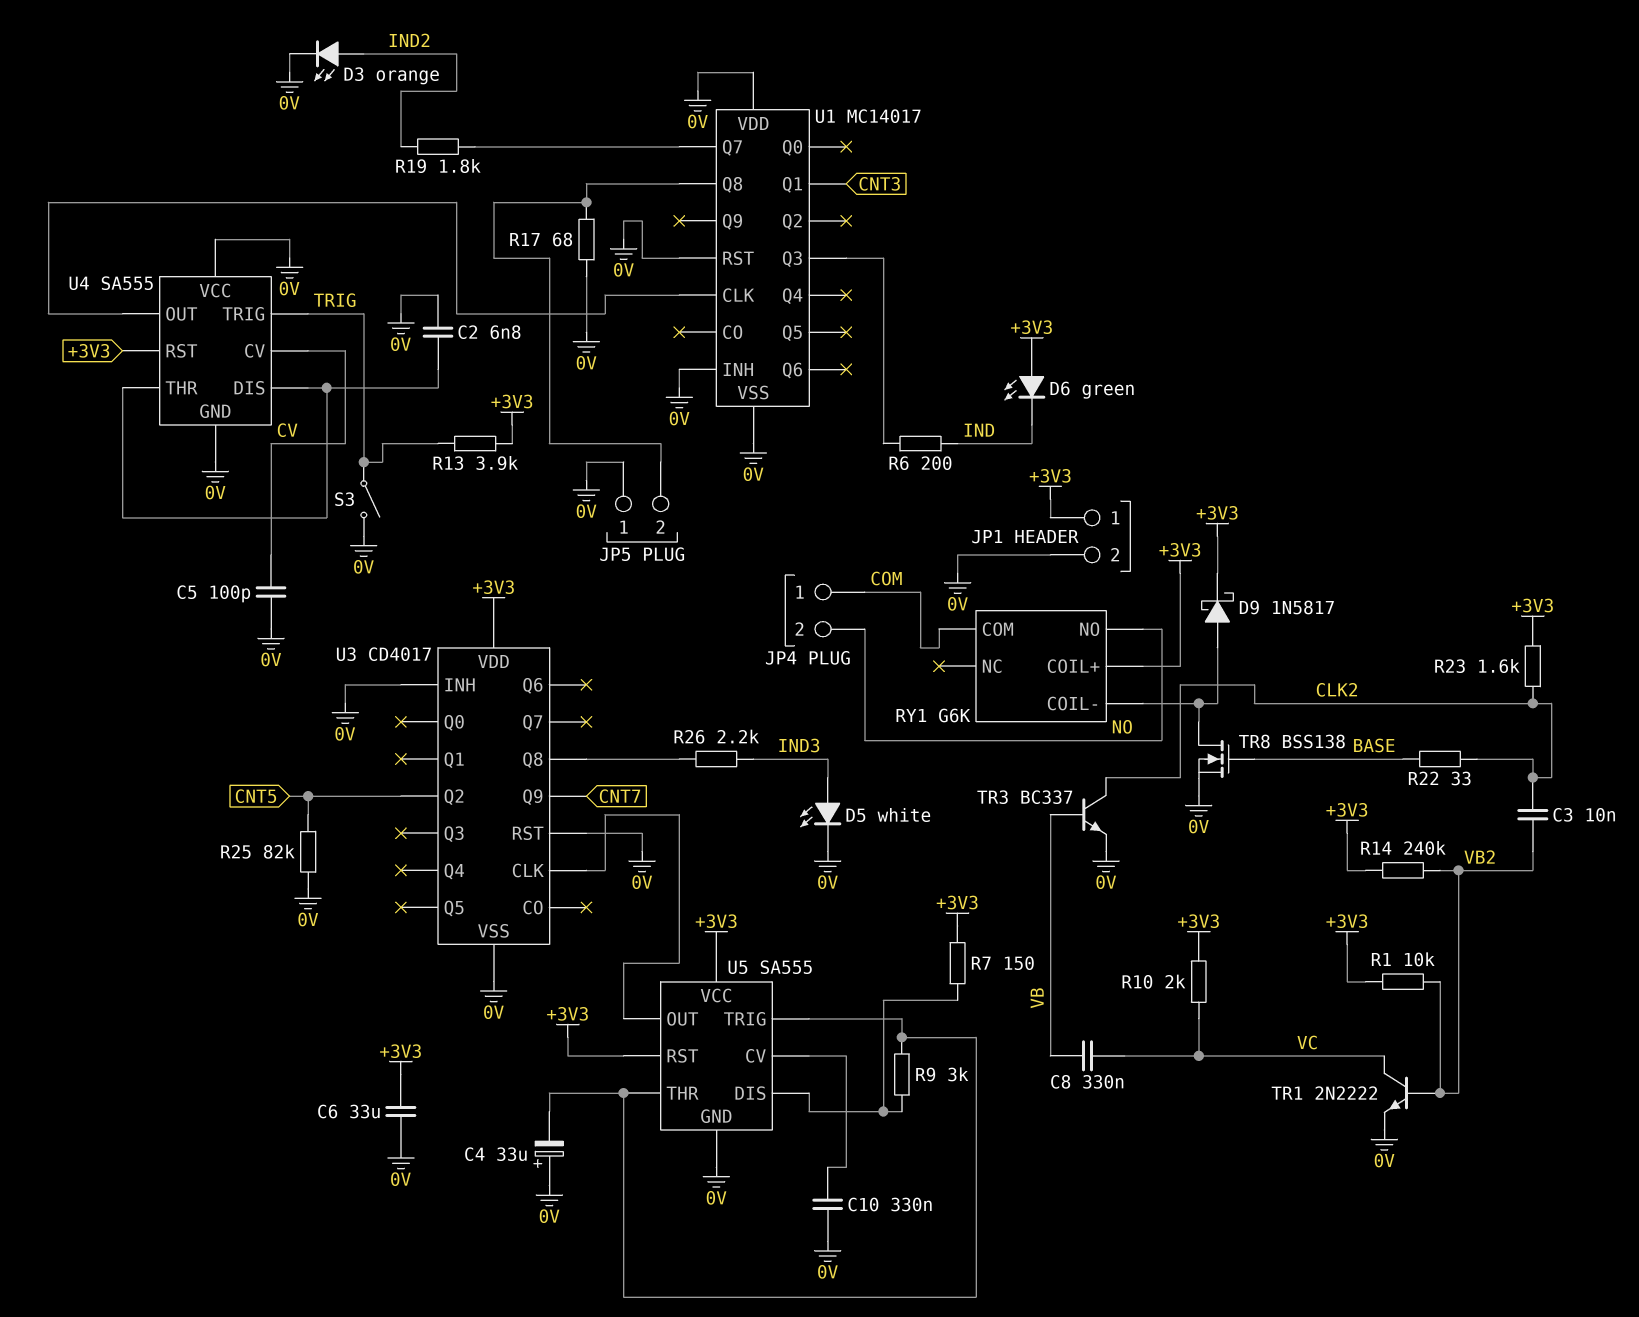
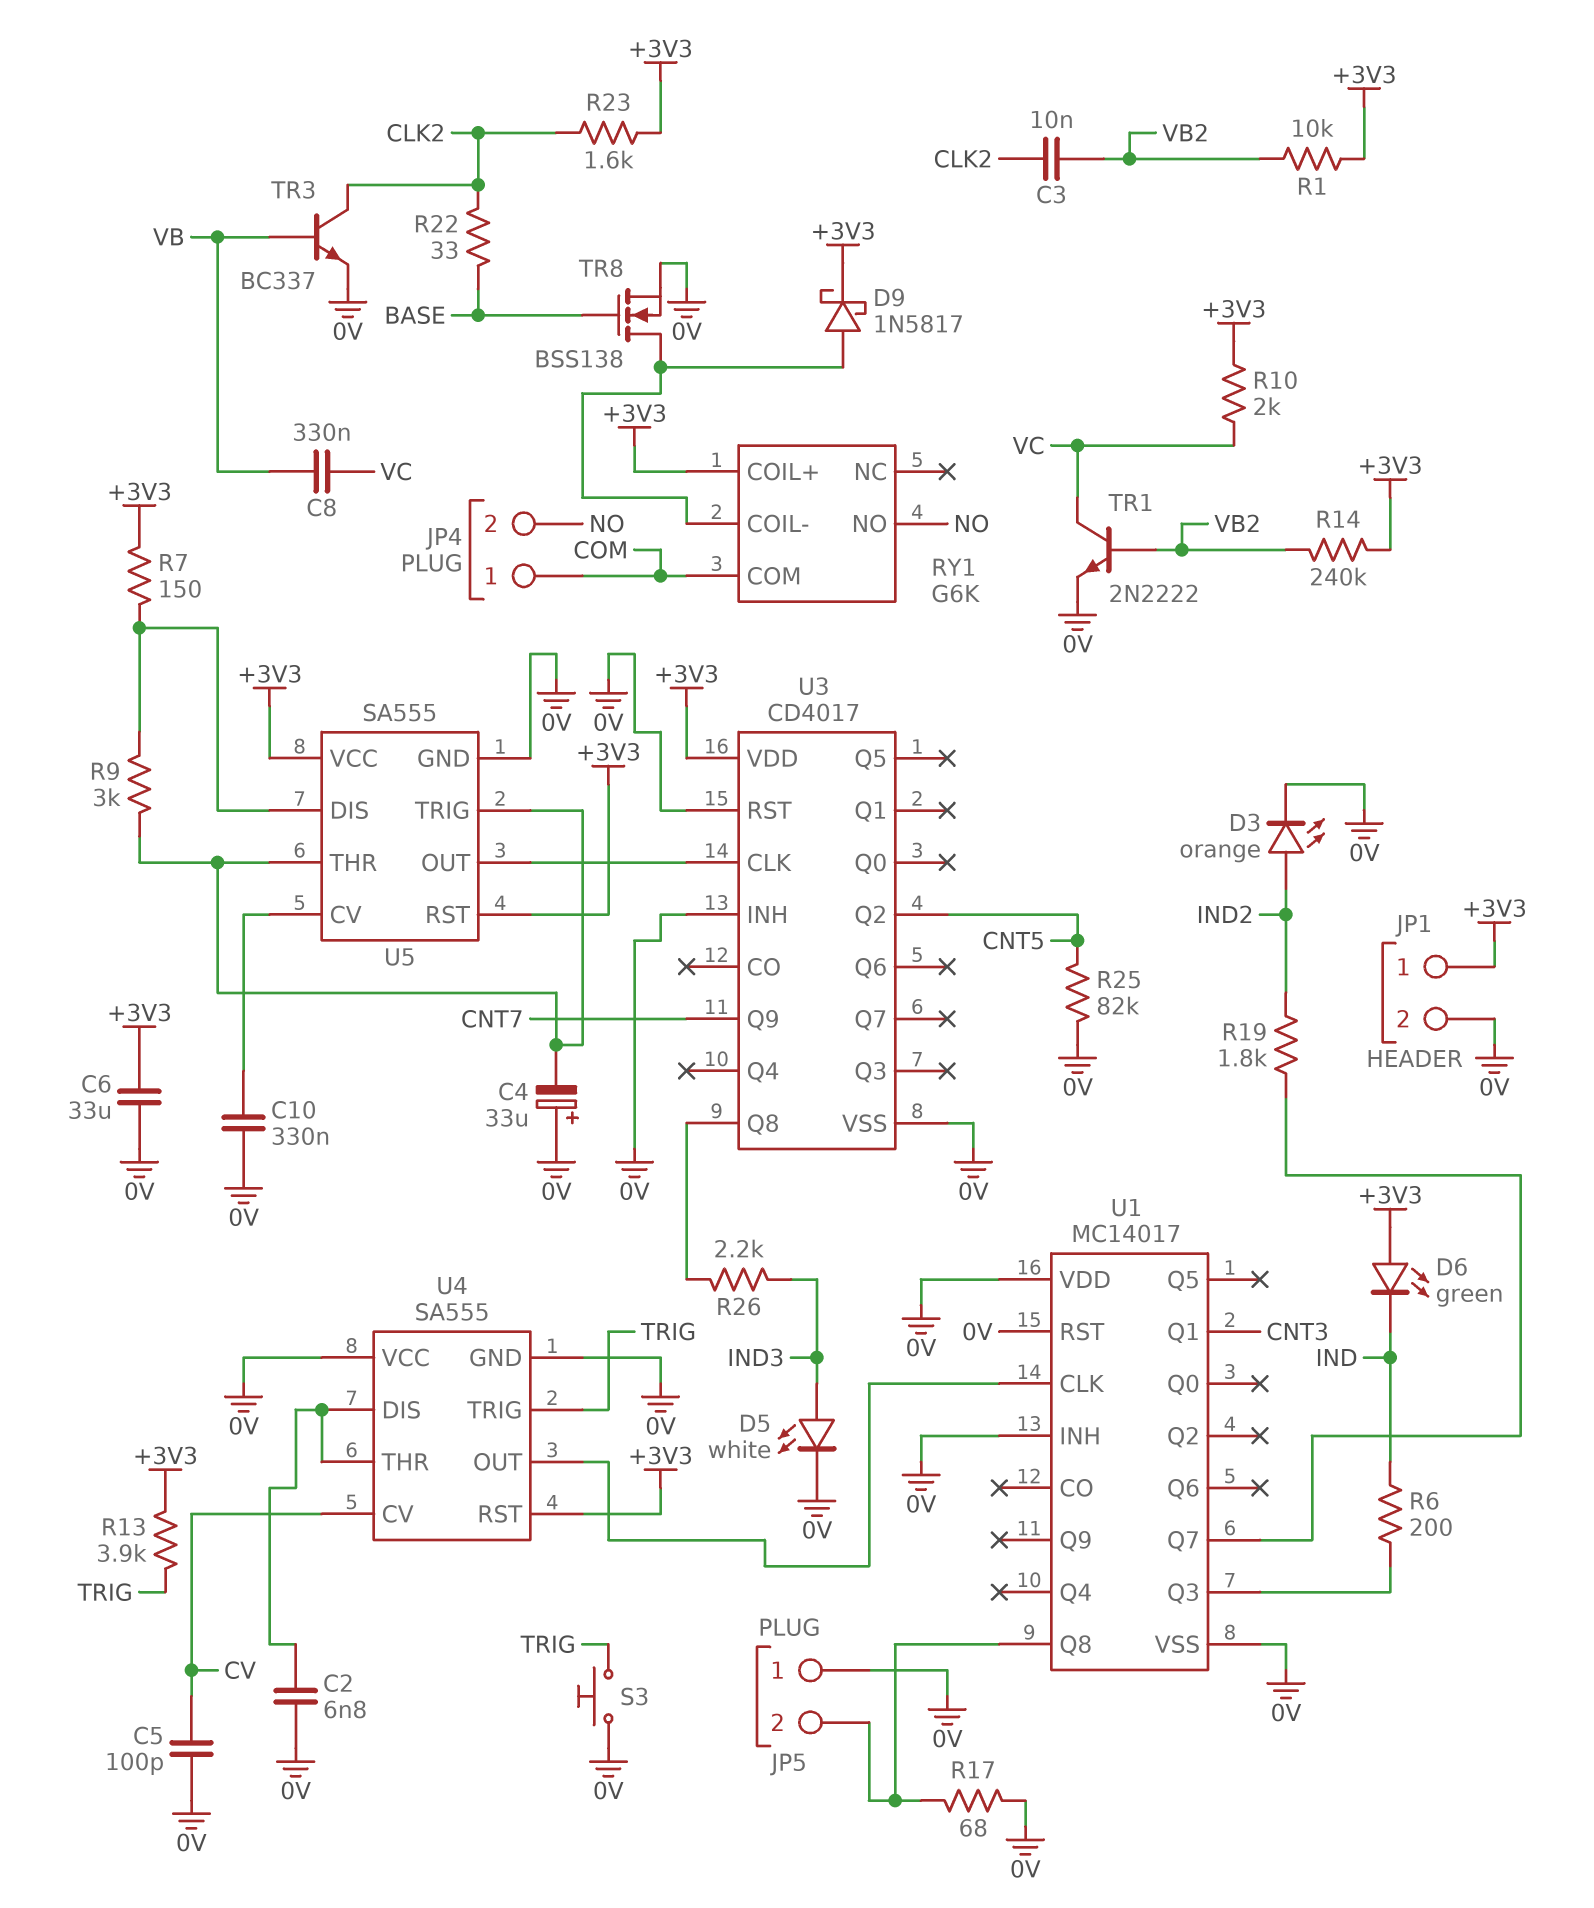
S3: switch (0V, TRIG) -> button (0V, TRIG)

